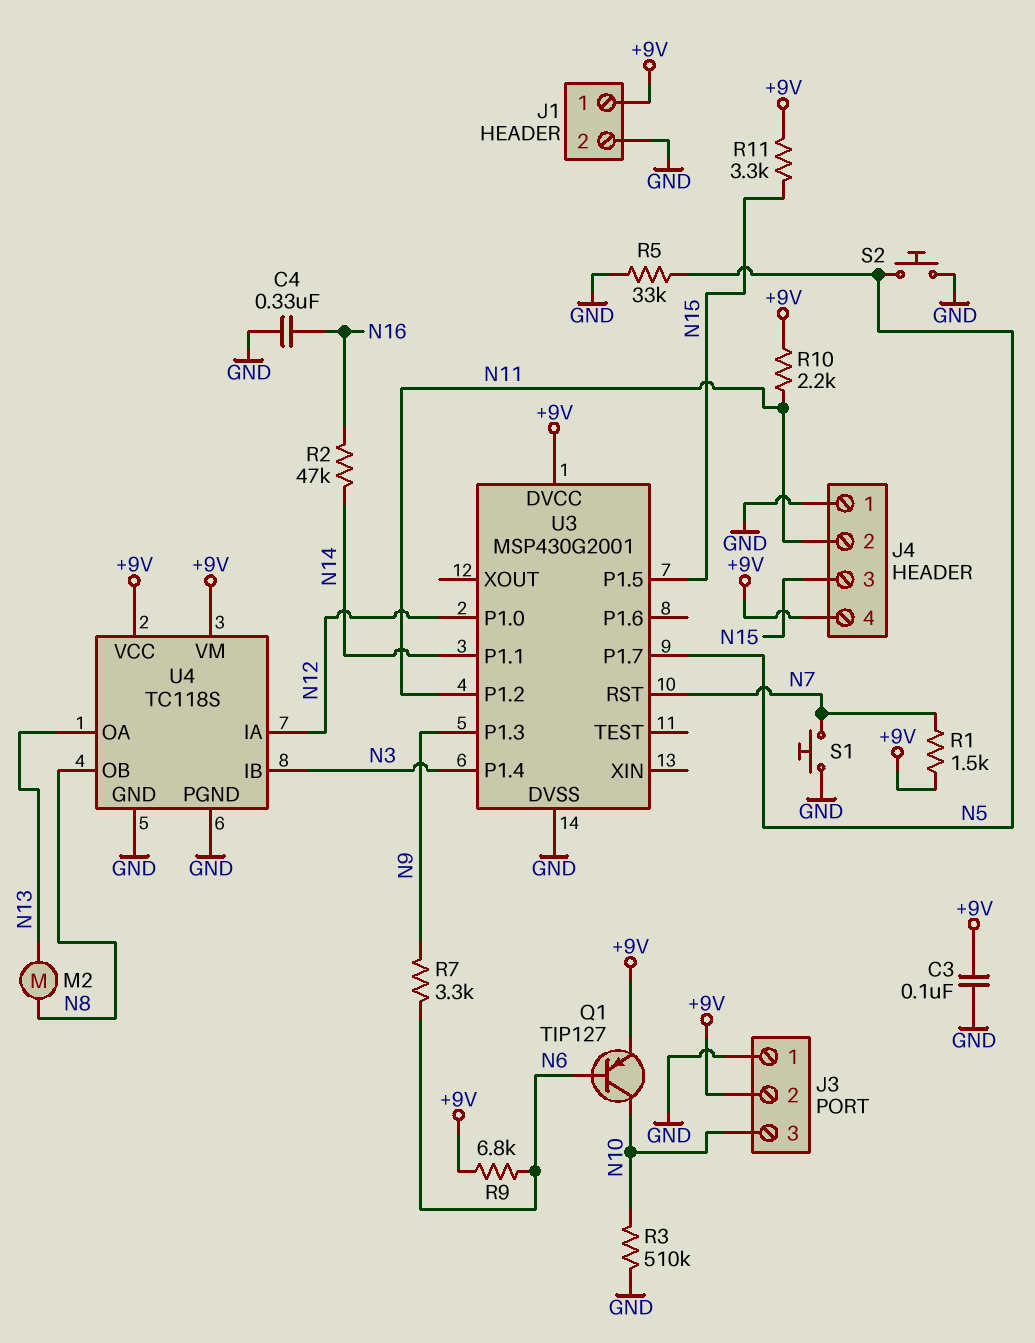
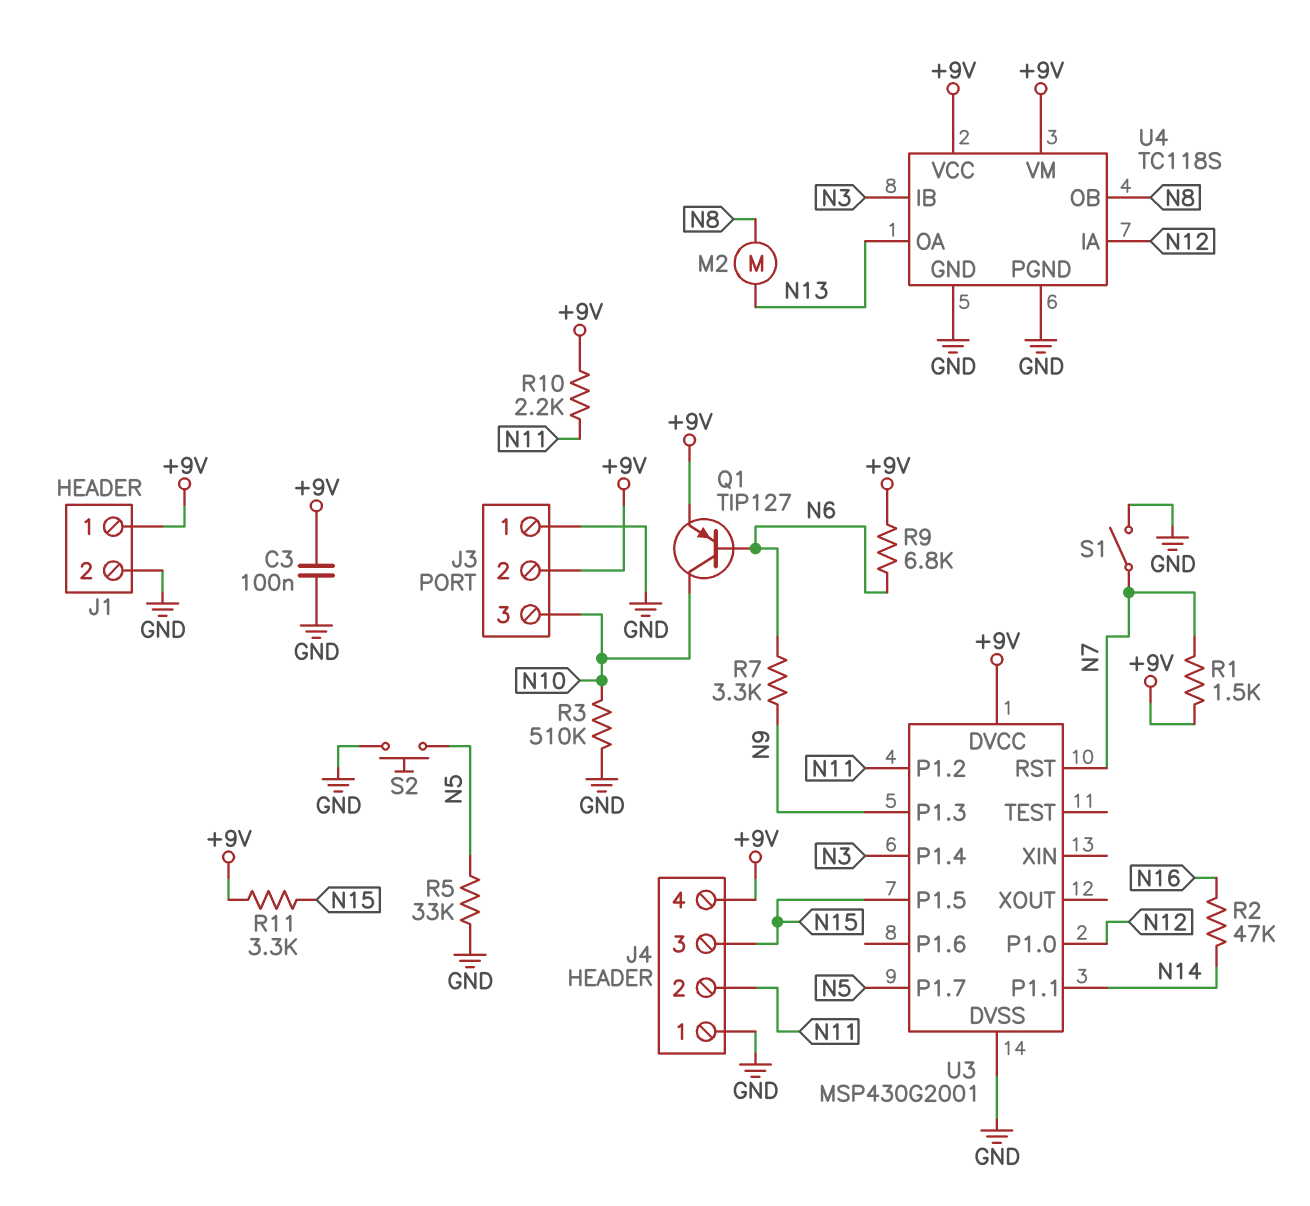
C4: 330nF (GND, N16) -> none
S1: button (GND, N7) -> switch (GND, N7)

